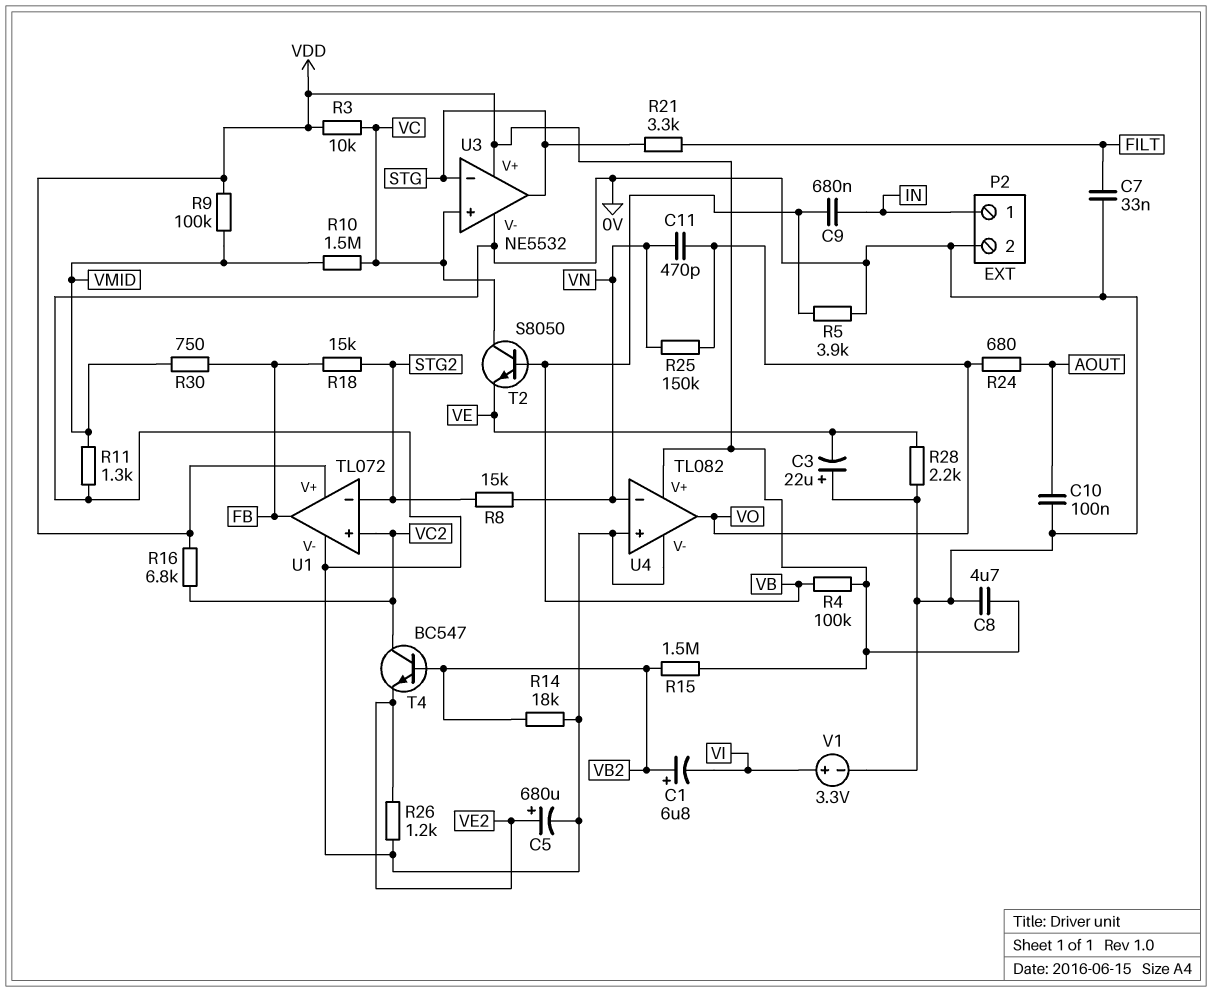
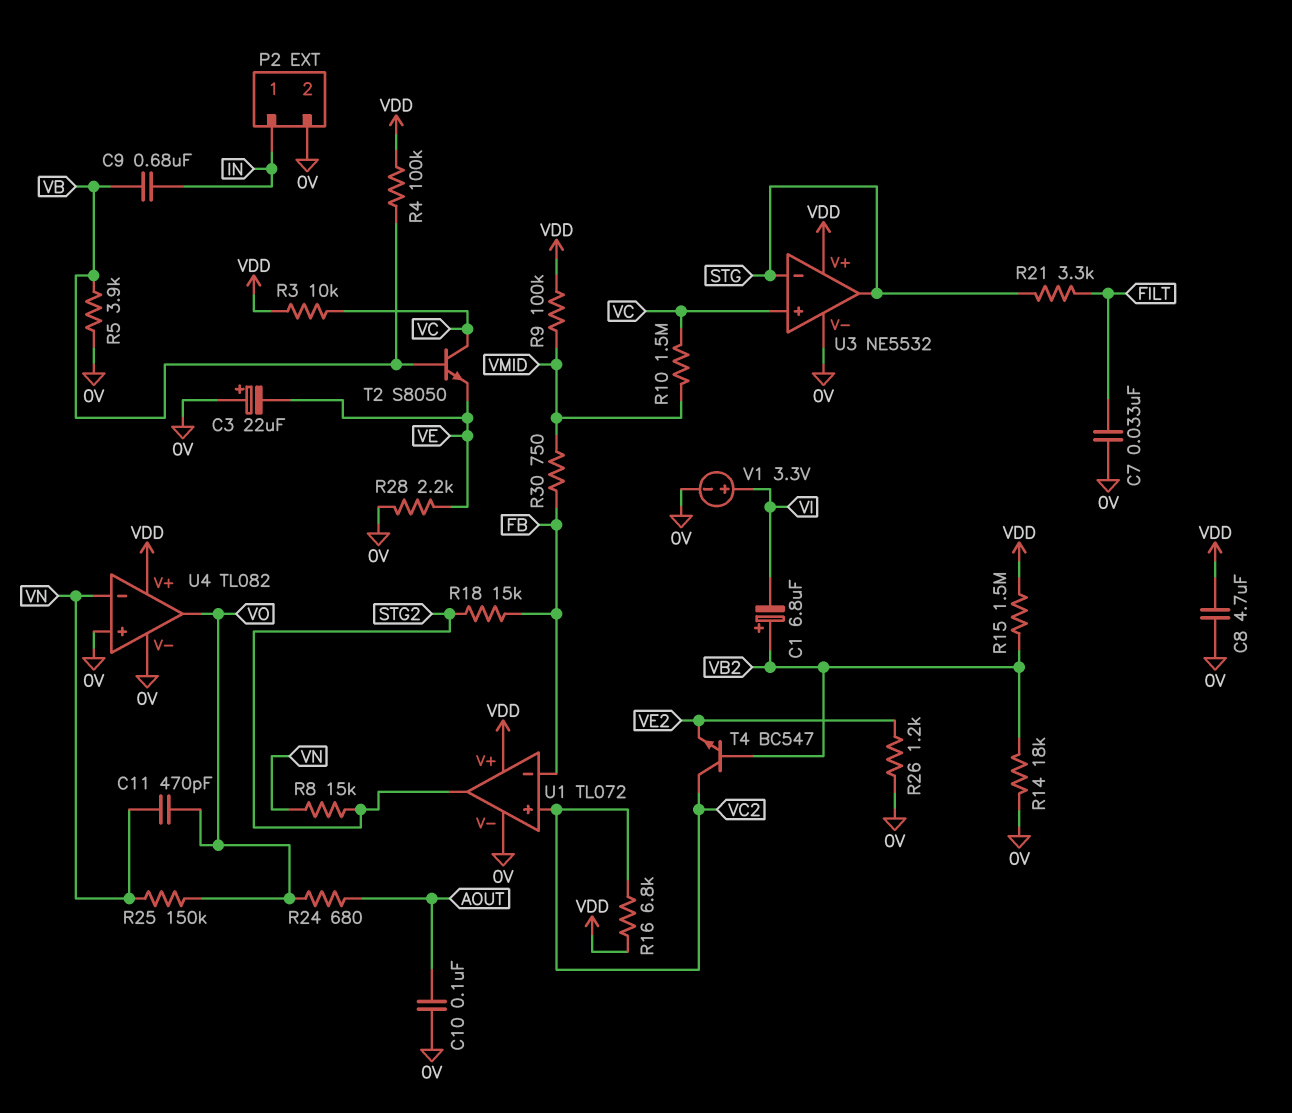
C5: 680uF (plus VE2, minus 0V) -> none
R11: 1.3k (0V, VMID) -> none
U1 pin in-: STG2 -> FB
U1 pin out: FB -> STG2

